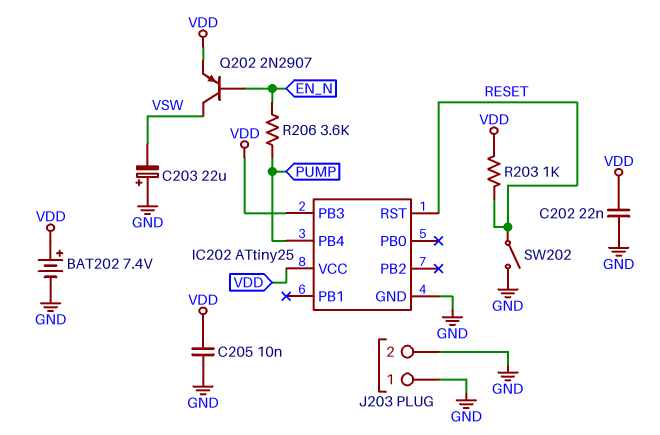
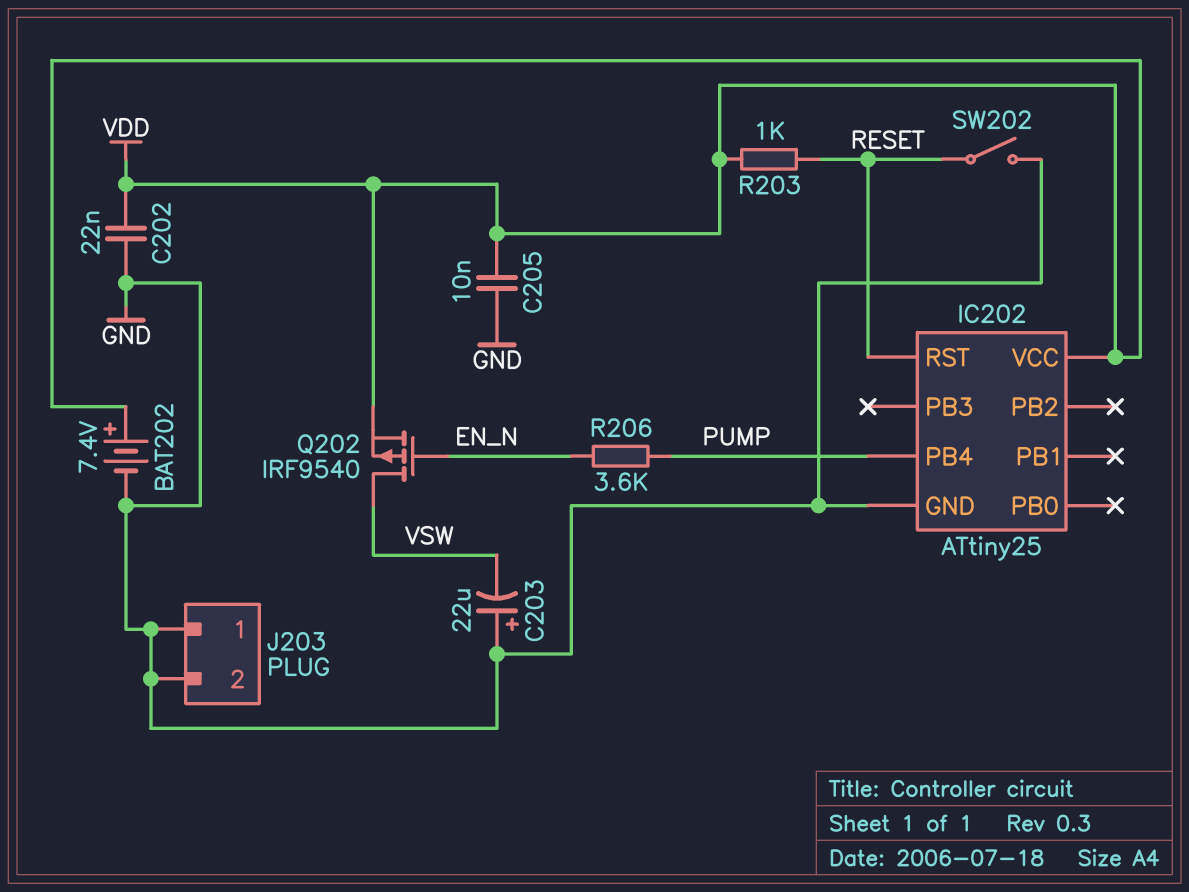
IC202 pin PB3: VDD -> none
Q202: PNP 2N2907 (B EN_N, C VSW, E VDD) -> PMOS IRF9540 (G EN_N, D VSW, S VDD)

